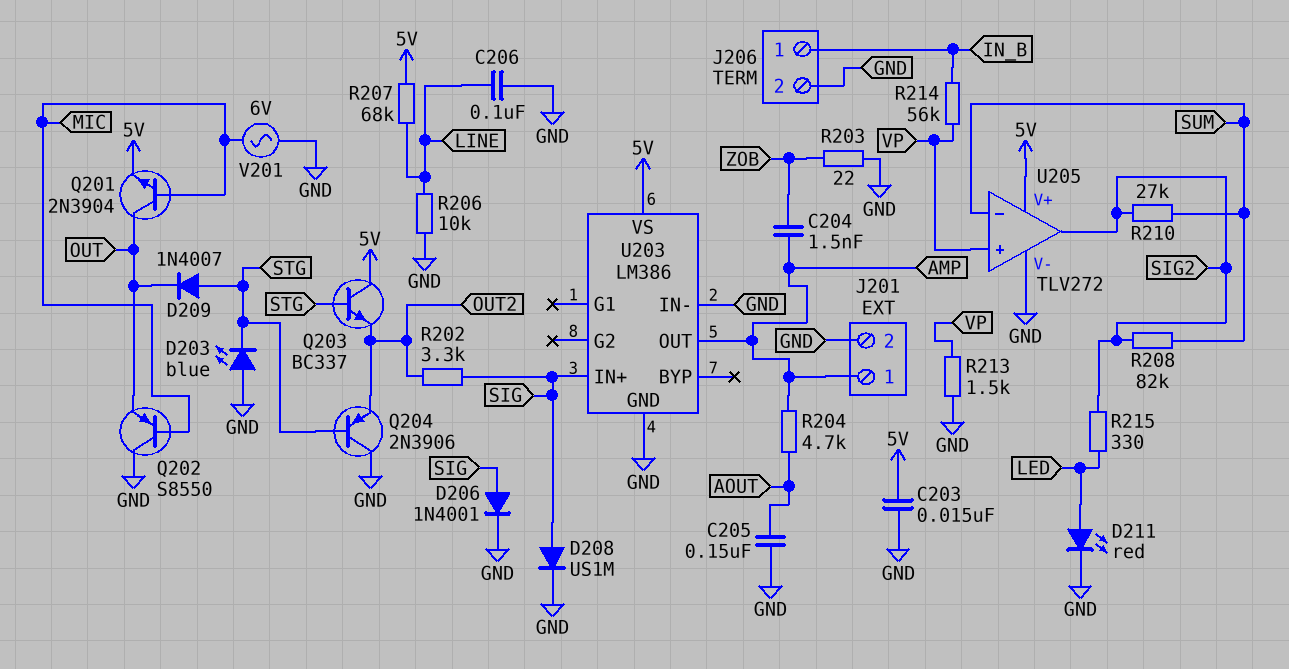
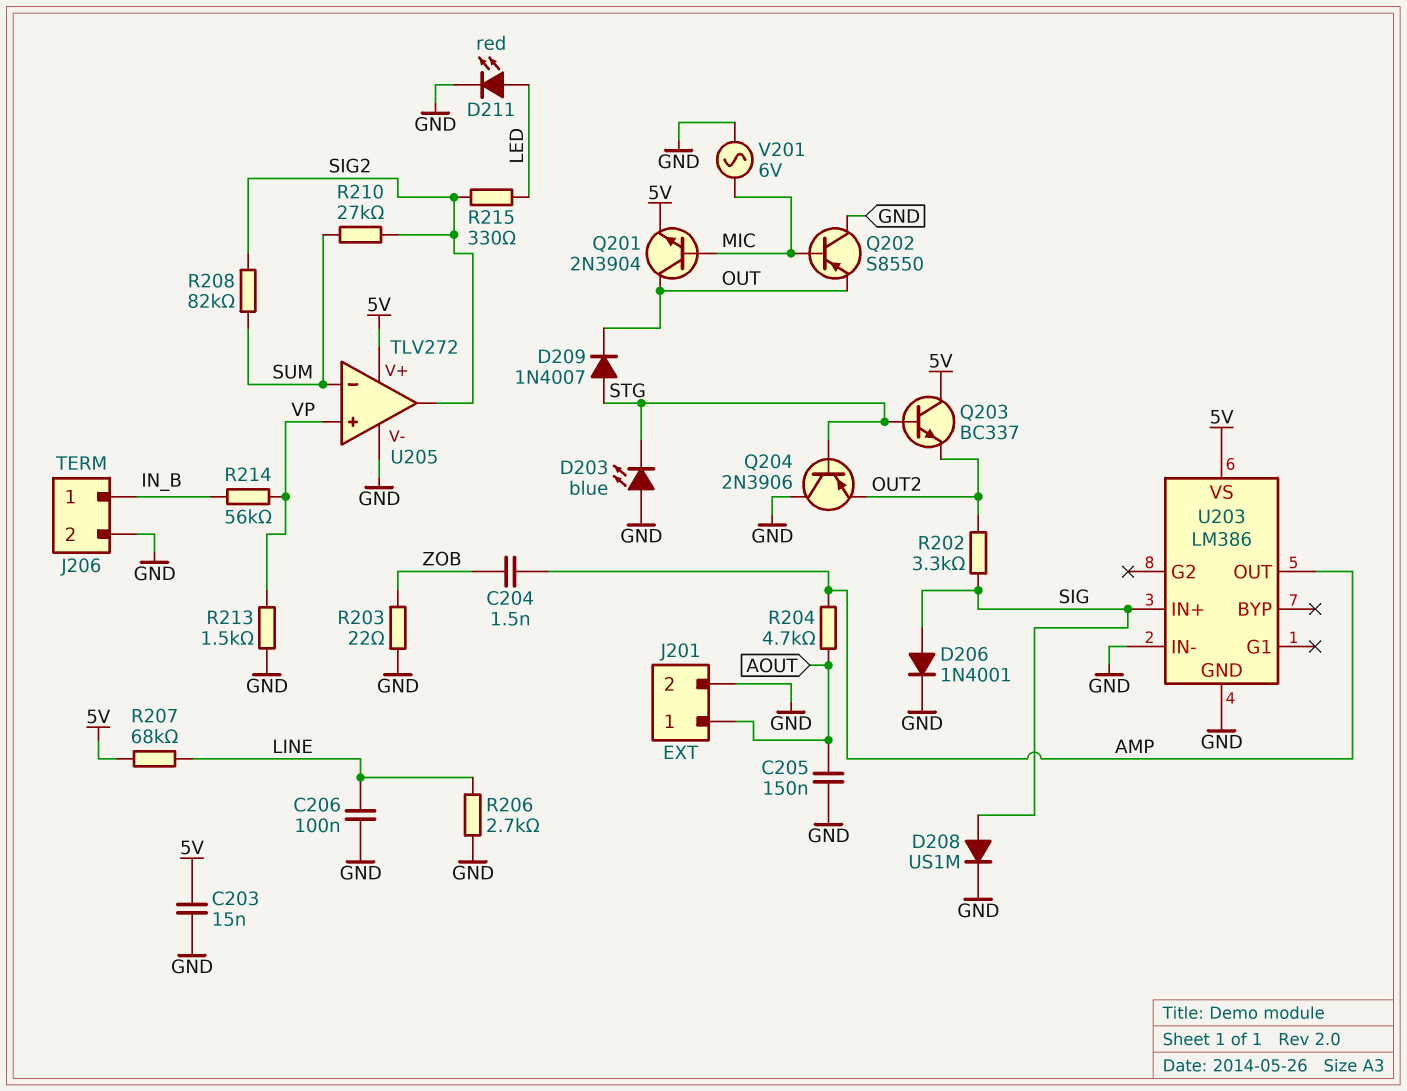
J201 pin 1: AMP -> AOUT
R206: 10k (GND, LINE) -> 2.7k (GND, LINE)

